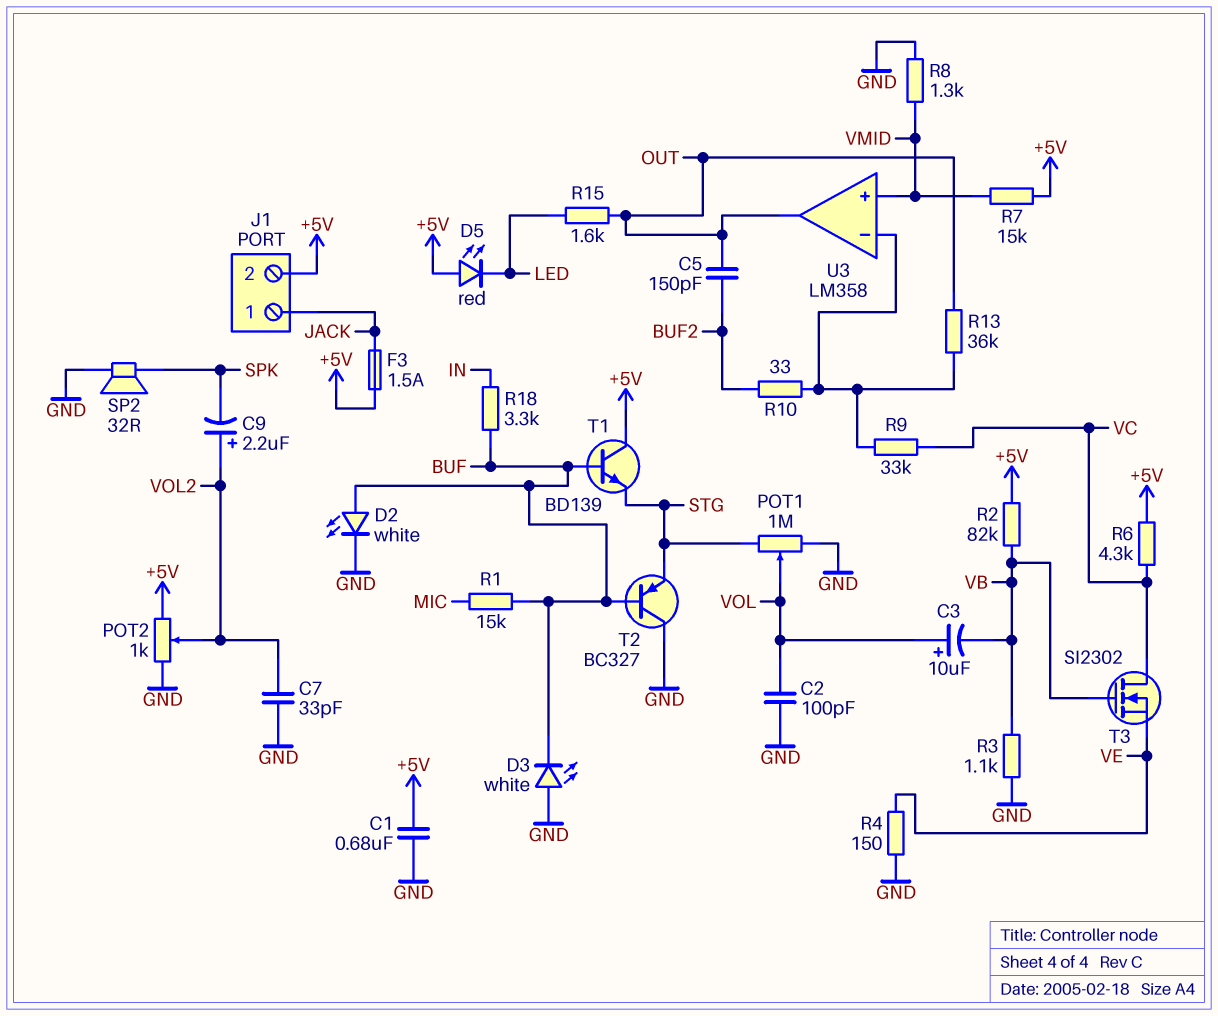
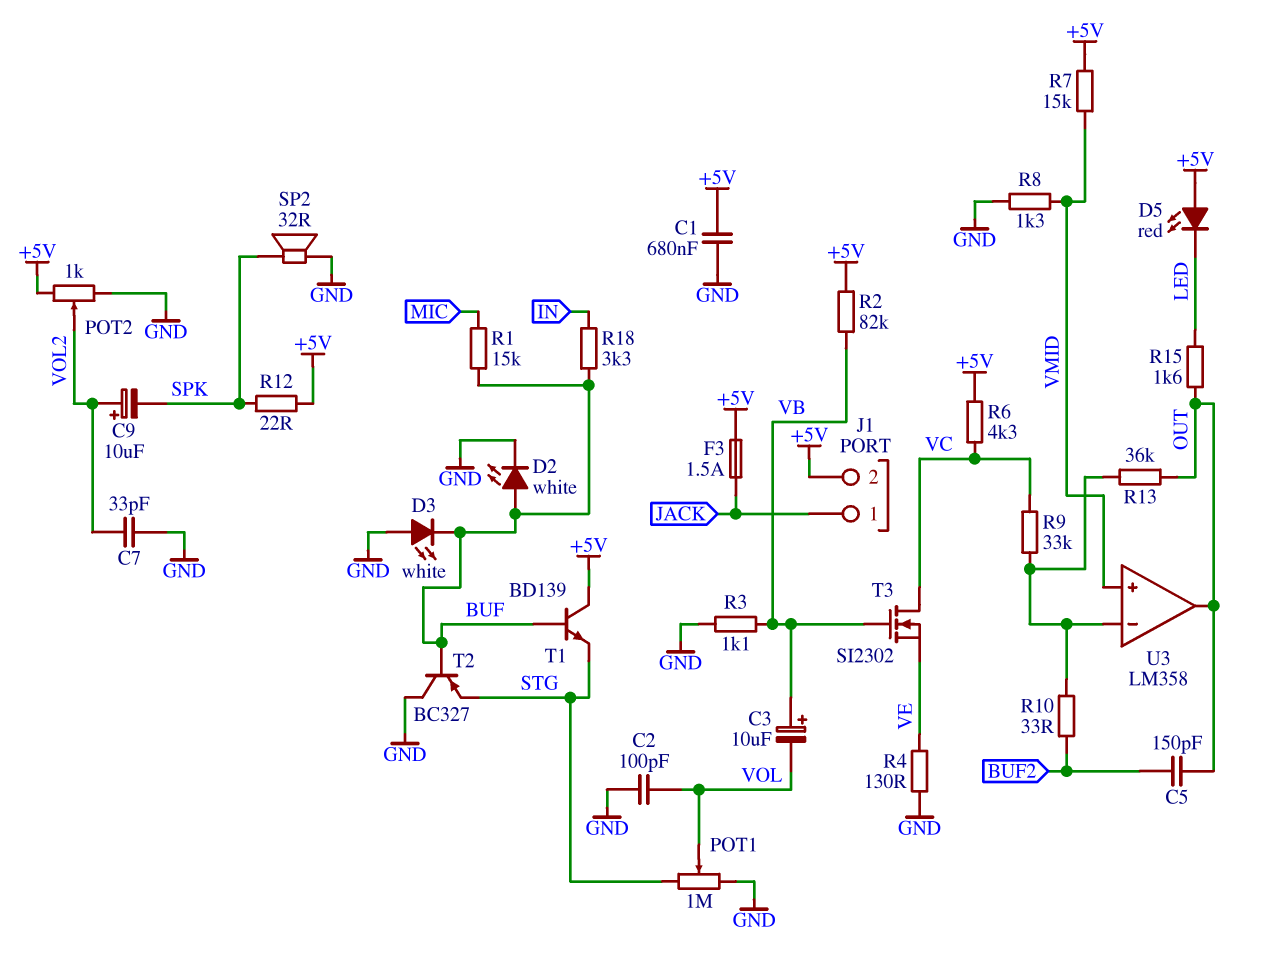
C3: 10uF (plus VOL, minus VB) -> 10uF (plus VB, minus VOL)
C9: 2.2uF (plus VOL2, minus SPK) -> 10uF (plus VOL2, minus SPK)
R4: 150 (GND, VE) -> 130 (GND, VE)
R12: none -> 22 (+5V, SPK)

